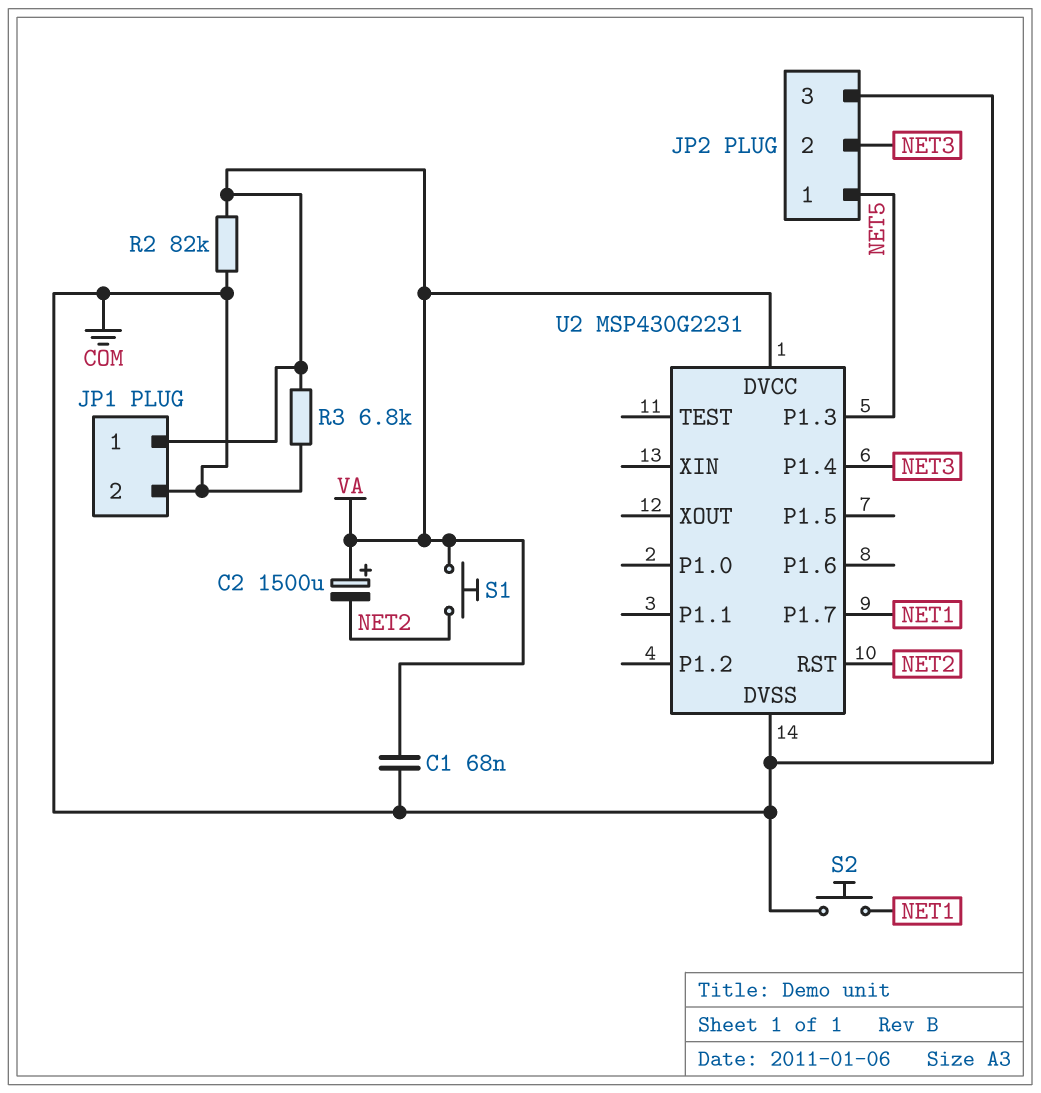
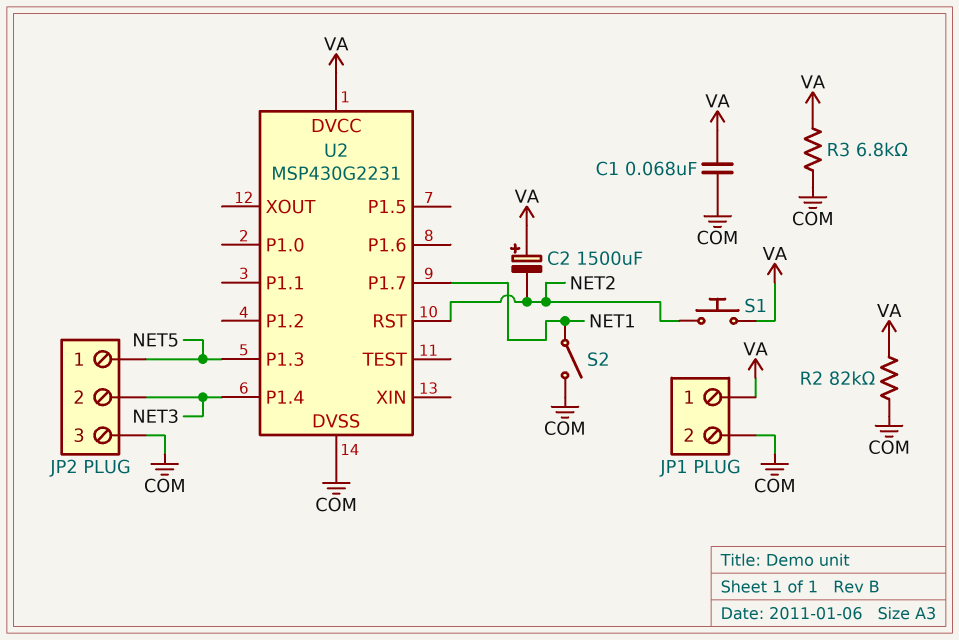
S2: button (COM, NET1) -> switch (COM, NET1)

